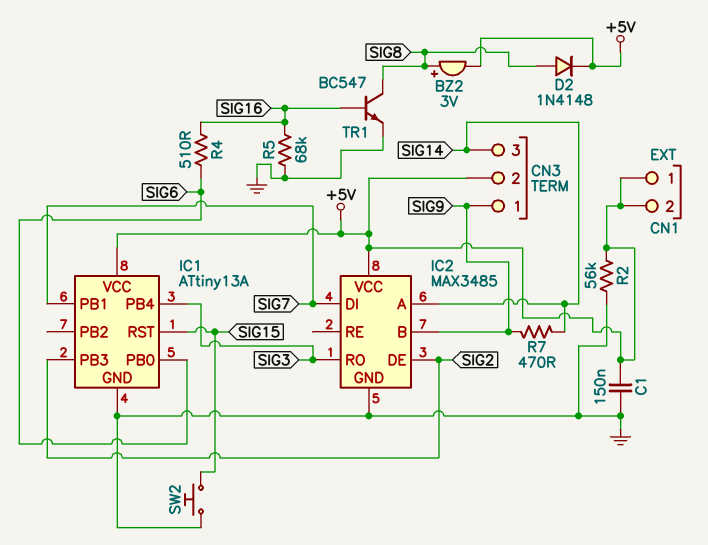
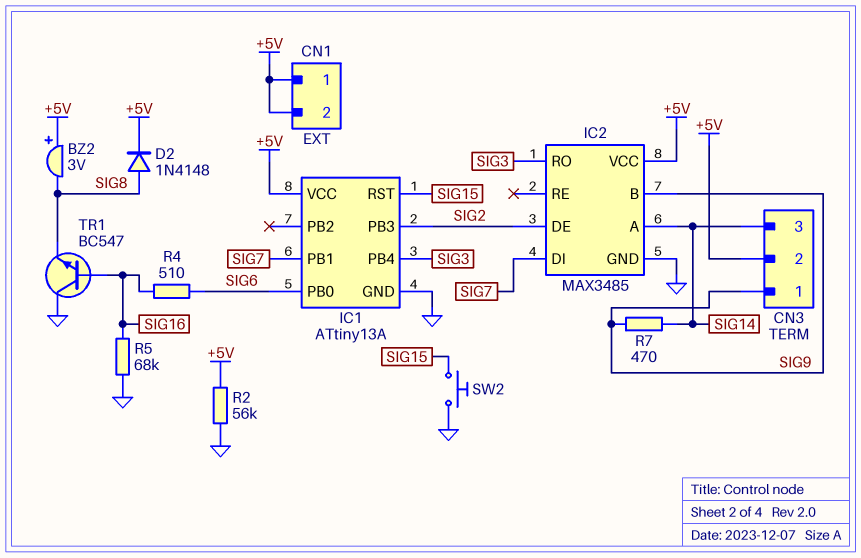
BZ2: buzzer 3V (plus SIG8, minus +5V) -> buzzer 3V (plus +5V, minus SIG8)
C1: 150nF (+5V, GND) -> none
TR1: NPN BC547 (B SIG16, C SIG8, E GND) -> NPN BC547 (B SIG16, C GND, E SIG8)

